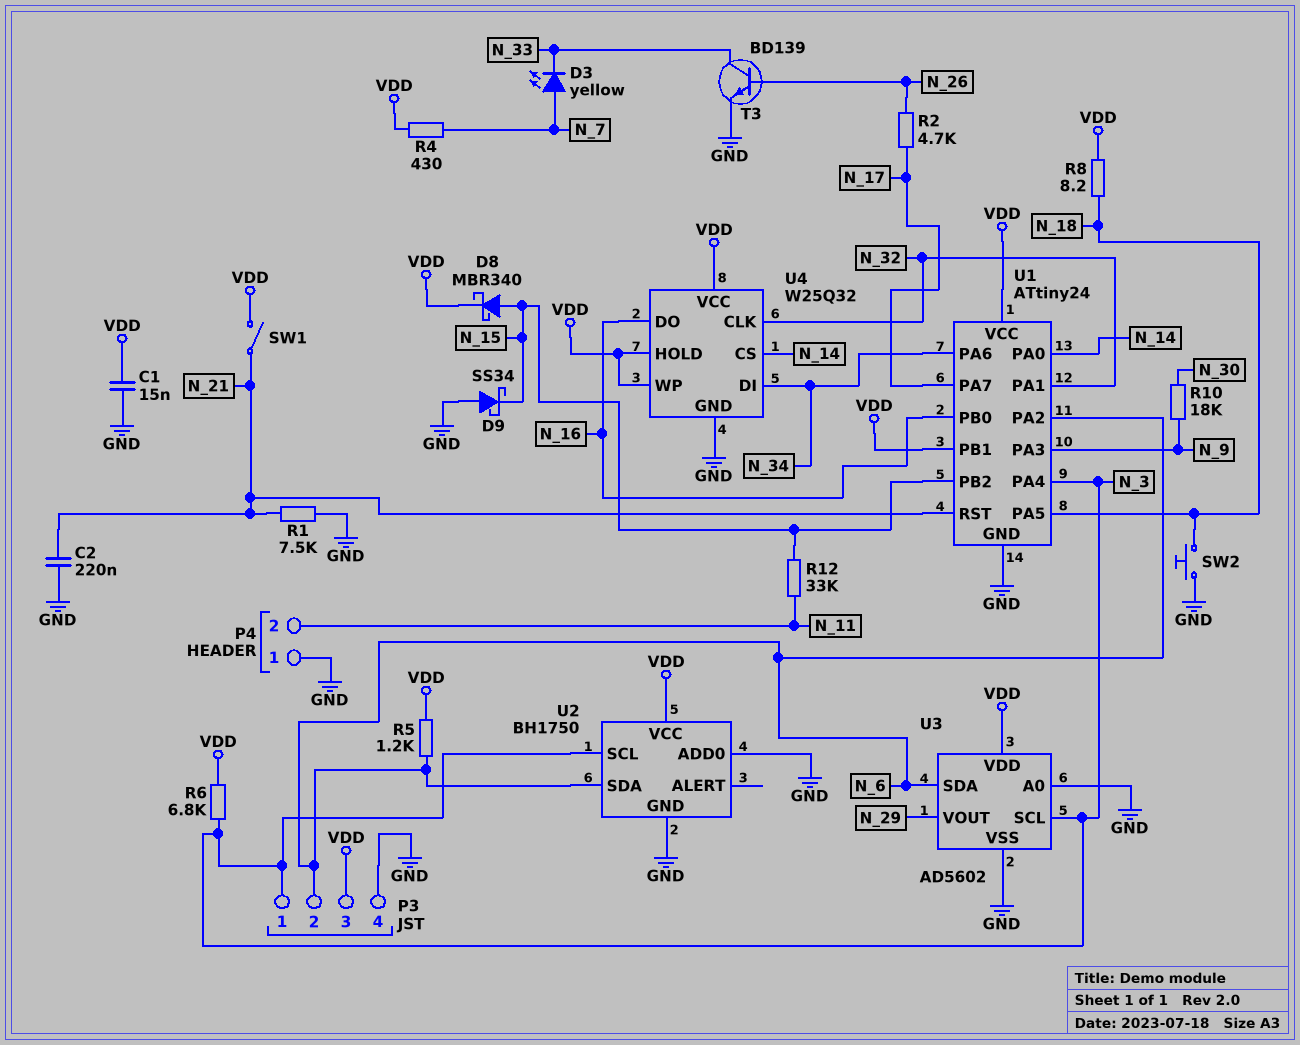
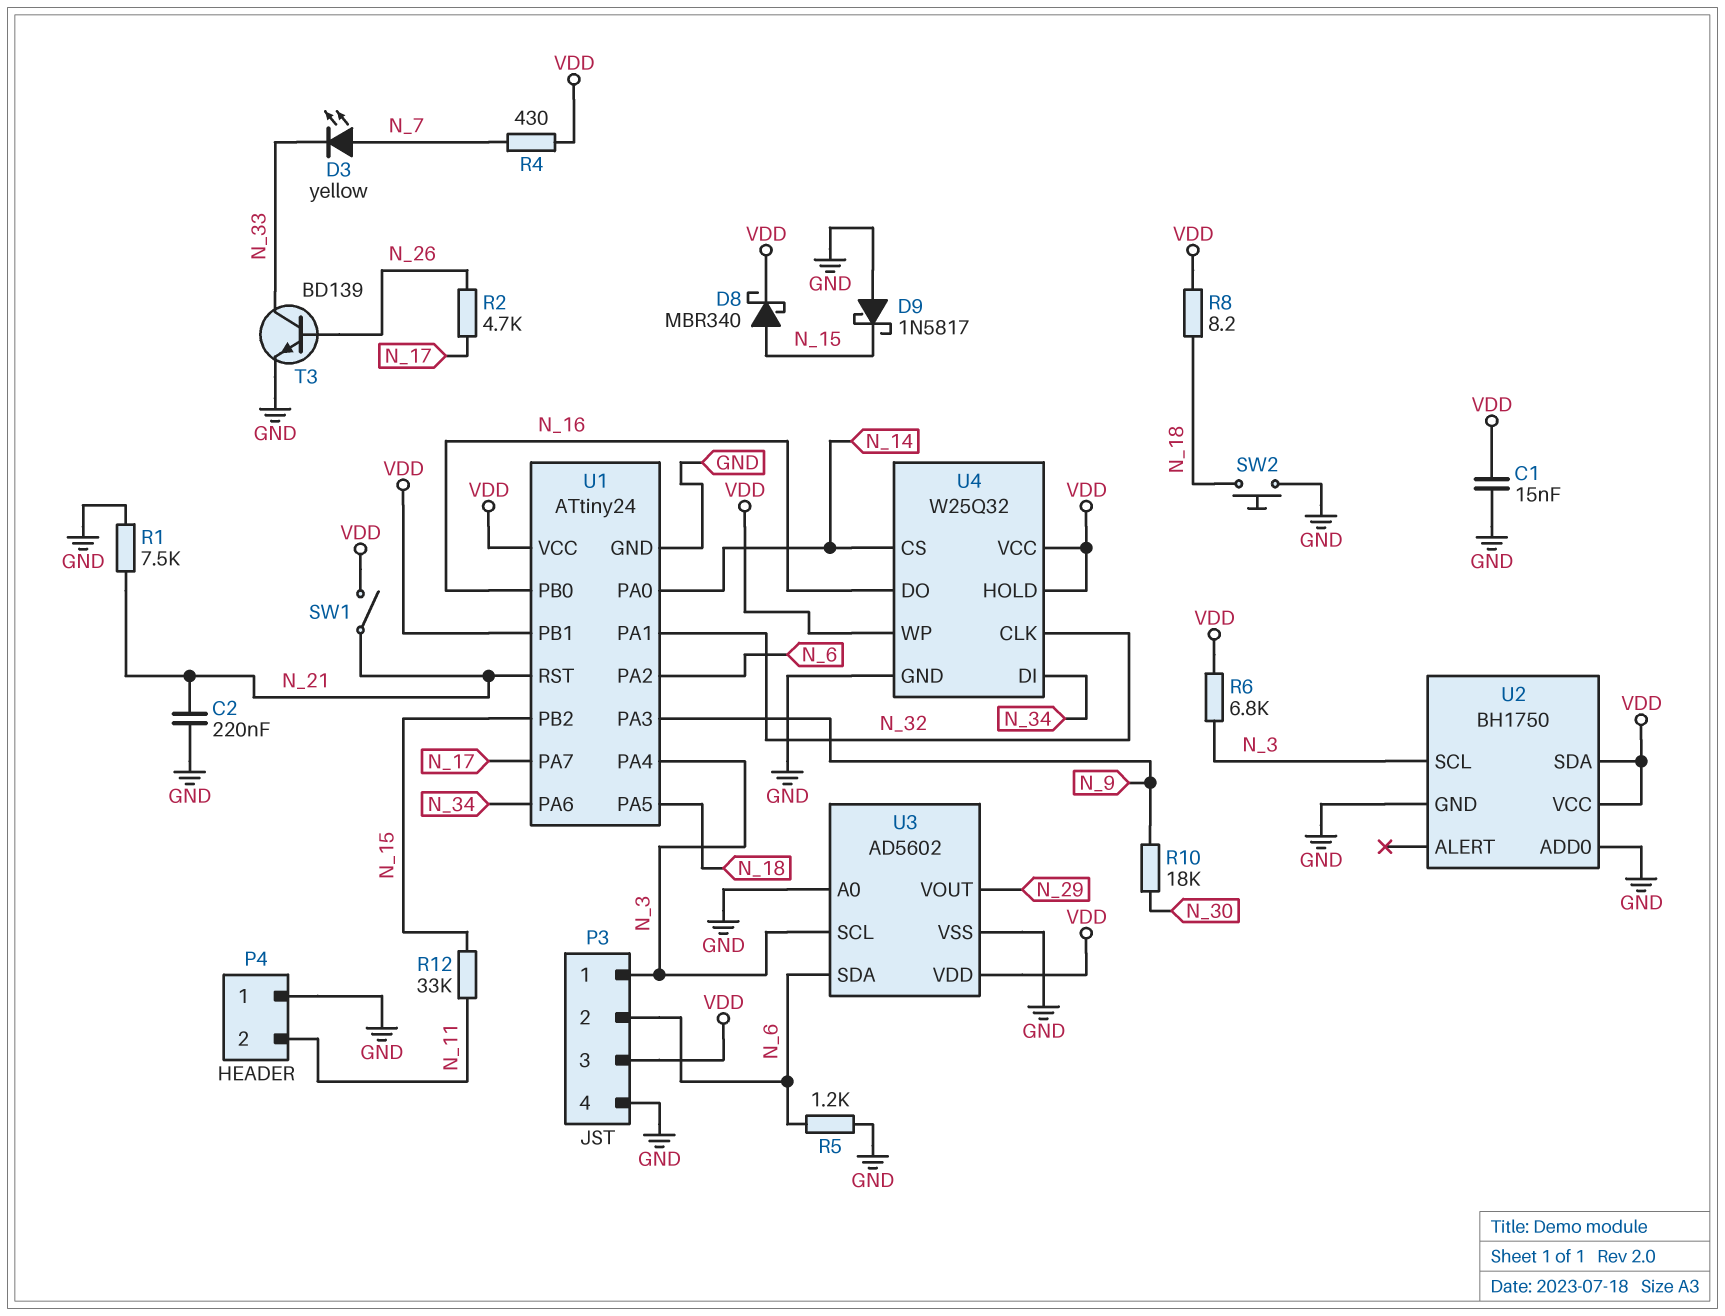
D9: schottky SS34 (A GND, K N_15) -> schottky 1N5817 (A GND, K N_15)
R5: 1.2k (N_6, VDD) -> 1.2k (GND, N_6)
U2 pin SDA: N_6 -> VDD

